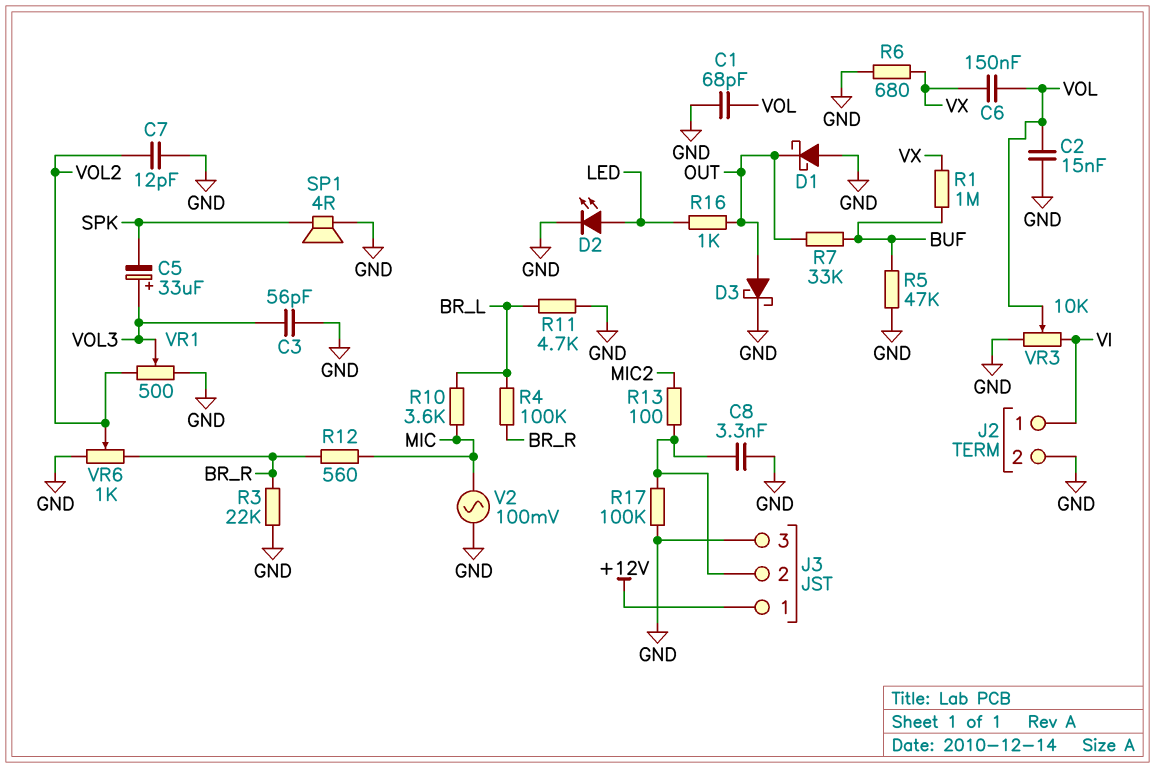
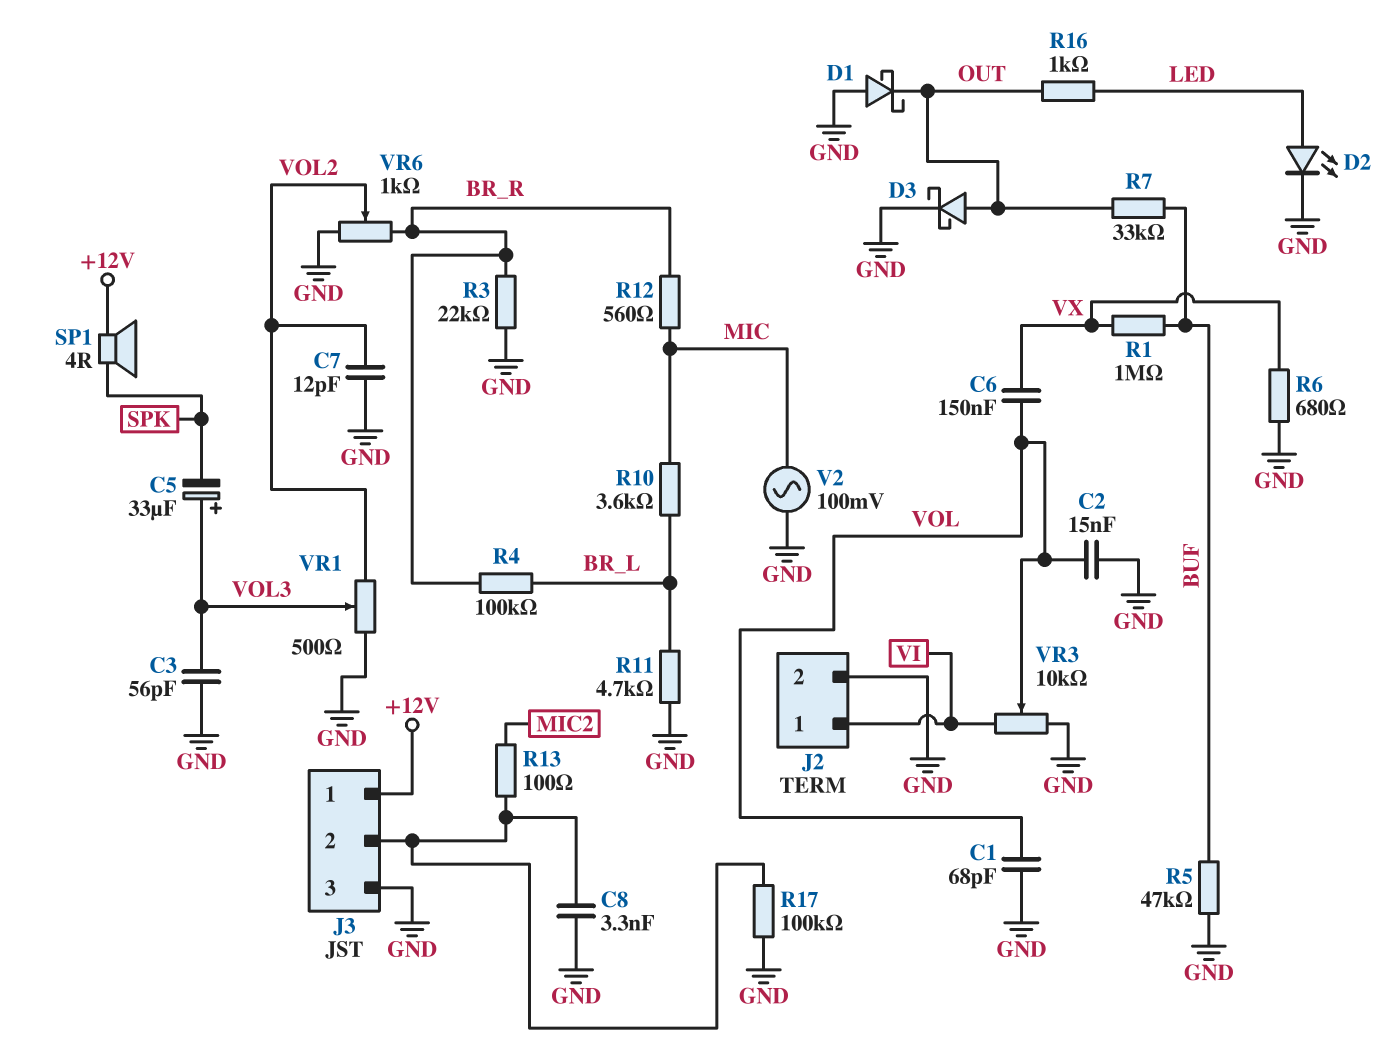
SP1: speaker 4R (GND, SPK) -> speaker 4R (+12V, SPK)

